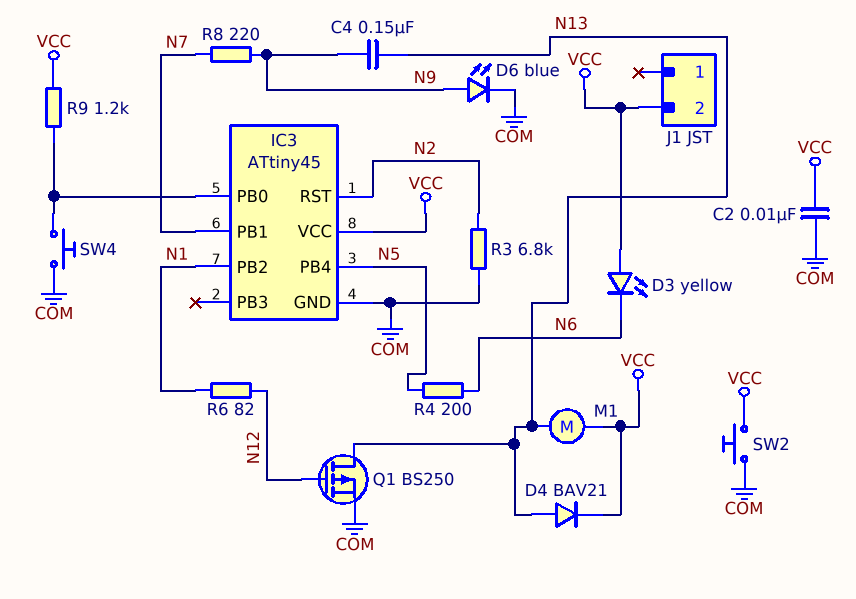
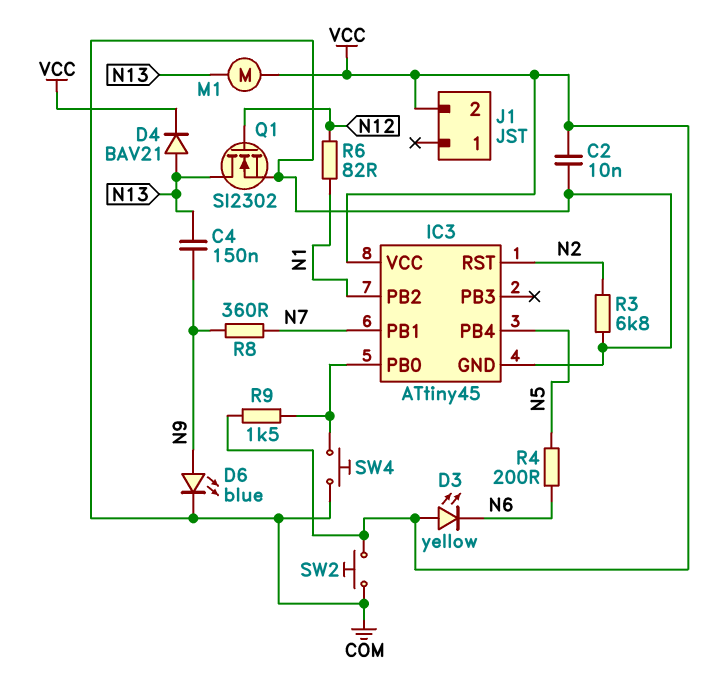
Q1: PMOS BS250 (G N12, D N13, S COM) -> NMOS SI2302 (G N12, D N13, S COM)
R8: 220 (N7, N9) -> 360 (N7, N9)
R9: 1.2k (IC3/PB0, VCC) -> 1.5k (IC3/PB0, VCC)

